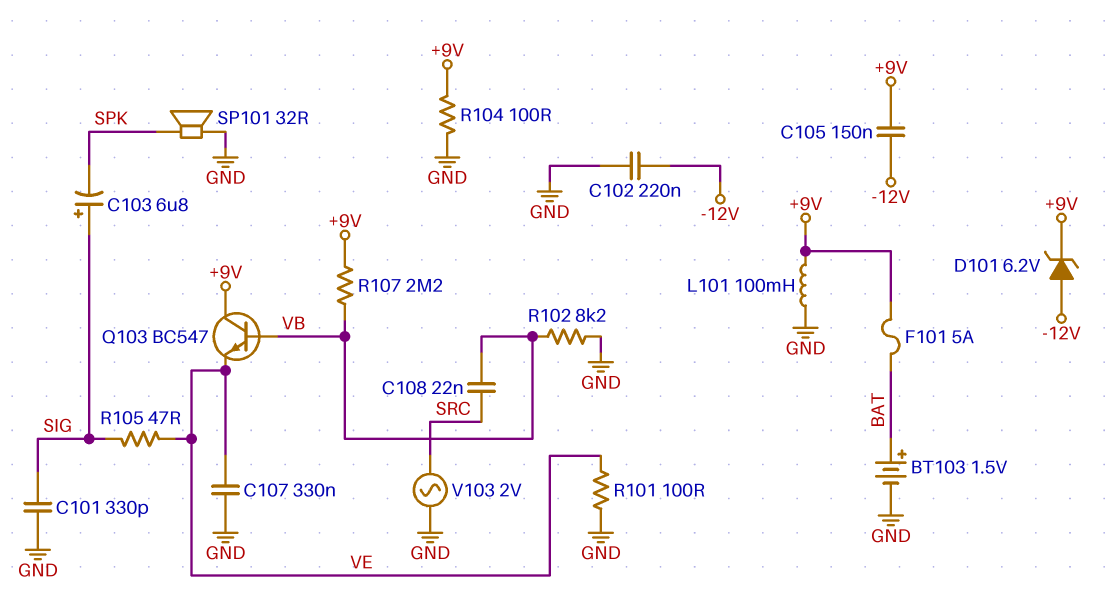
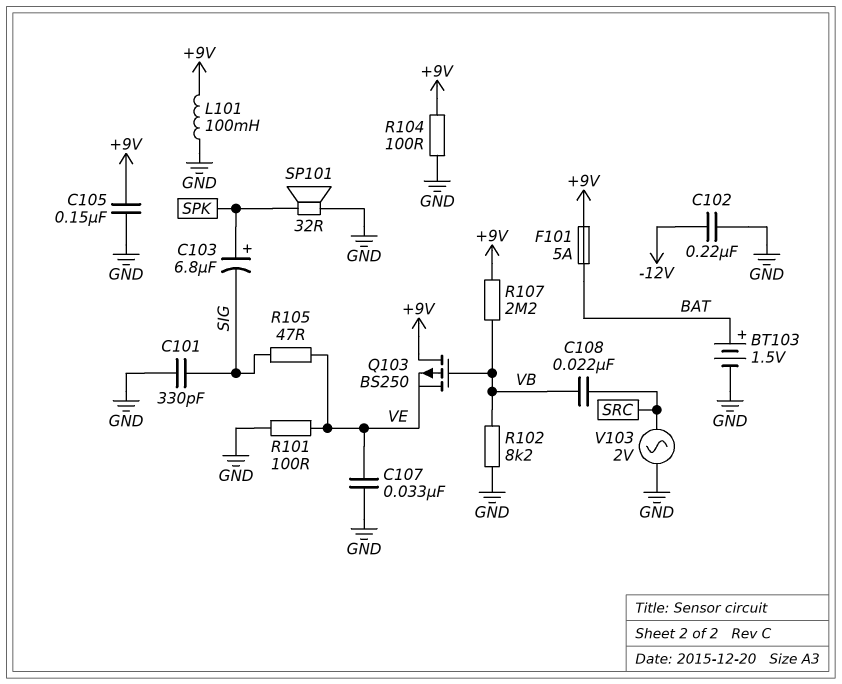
C103: 6.8uF (plus SIG, minus SPK) -> 6.8uF (plus SPK, minus SIG)
C105: 150nF (+9V, -12V) -> 150nF (+9V, GND)
C107: 330nF (GND, VE) -> 33nF (GND, VE)
D101: zener 6.2V (A -12V, K +9V) -> none
Q103: NPN BC547 (B VB, C +9V, E VE) -> PMOS BS250 (G VB, D +9V, S VE)

